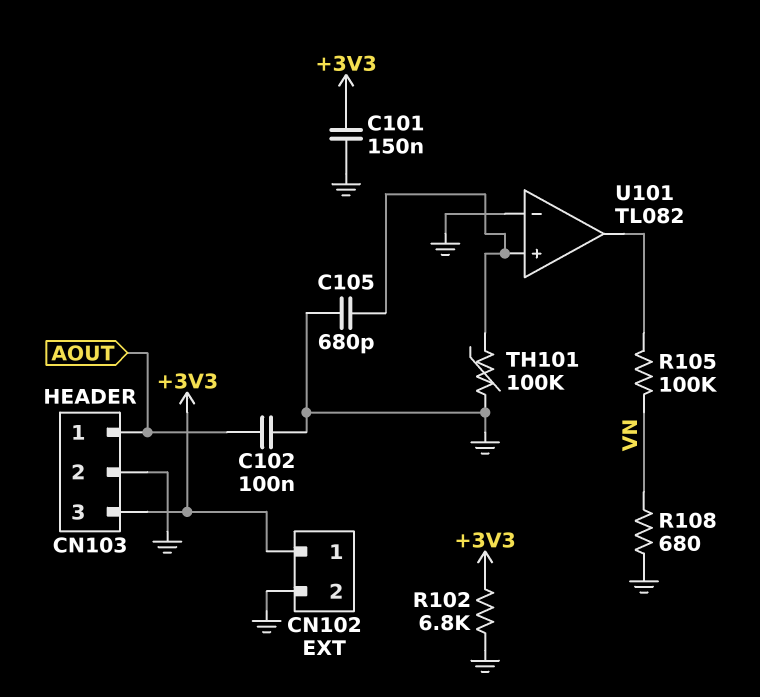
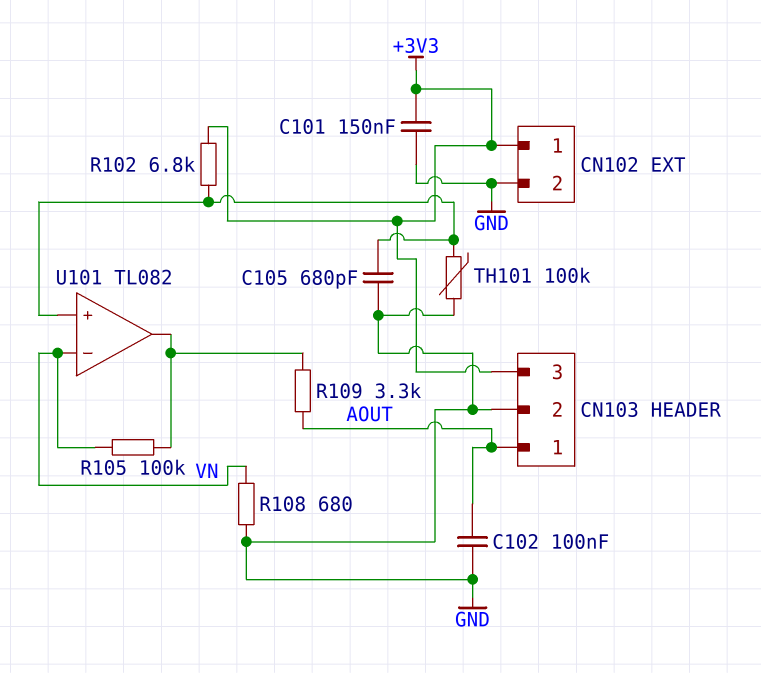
R102: 6.8k (+3V3, GND) -> 6.8k (+3V3, U101/in+)
R109: none -> 3.3k (AOUT, U101/out)
U101 pin in-: GND -> VN

